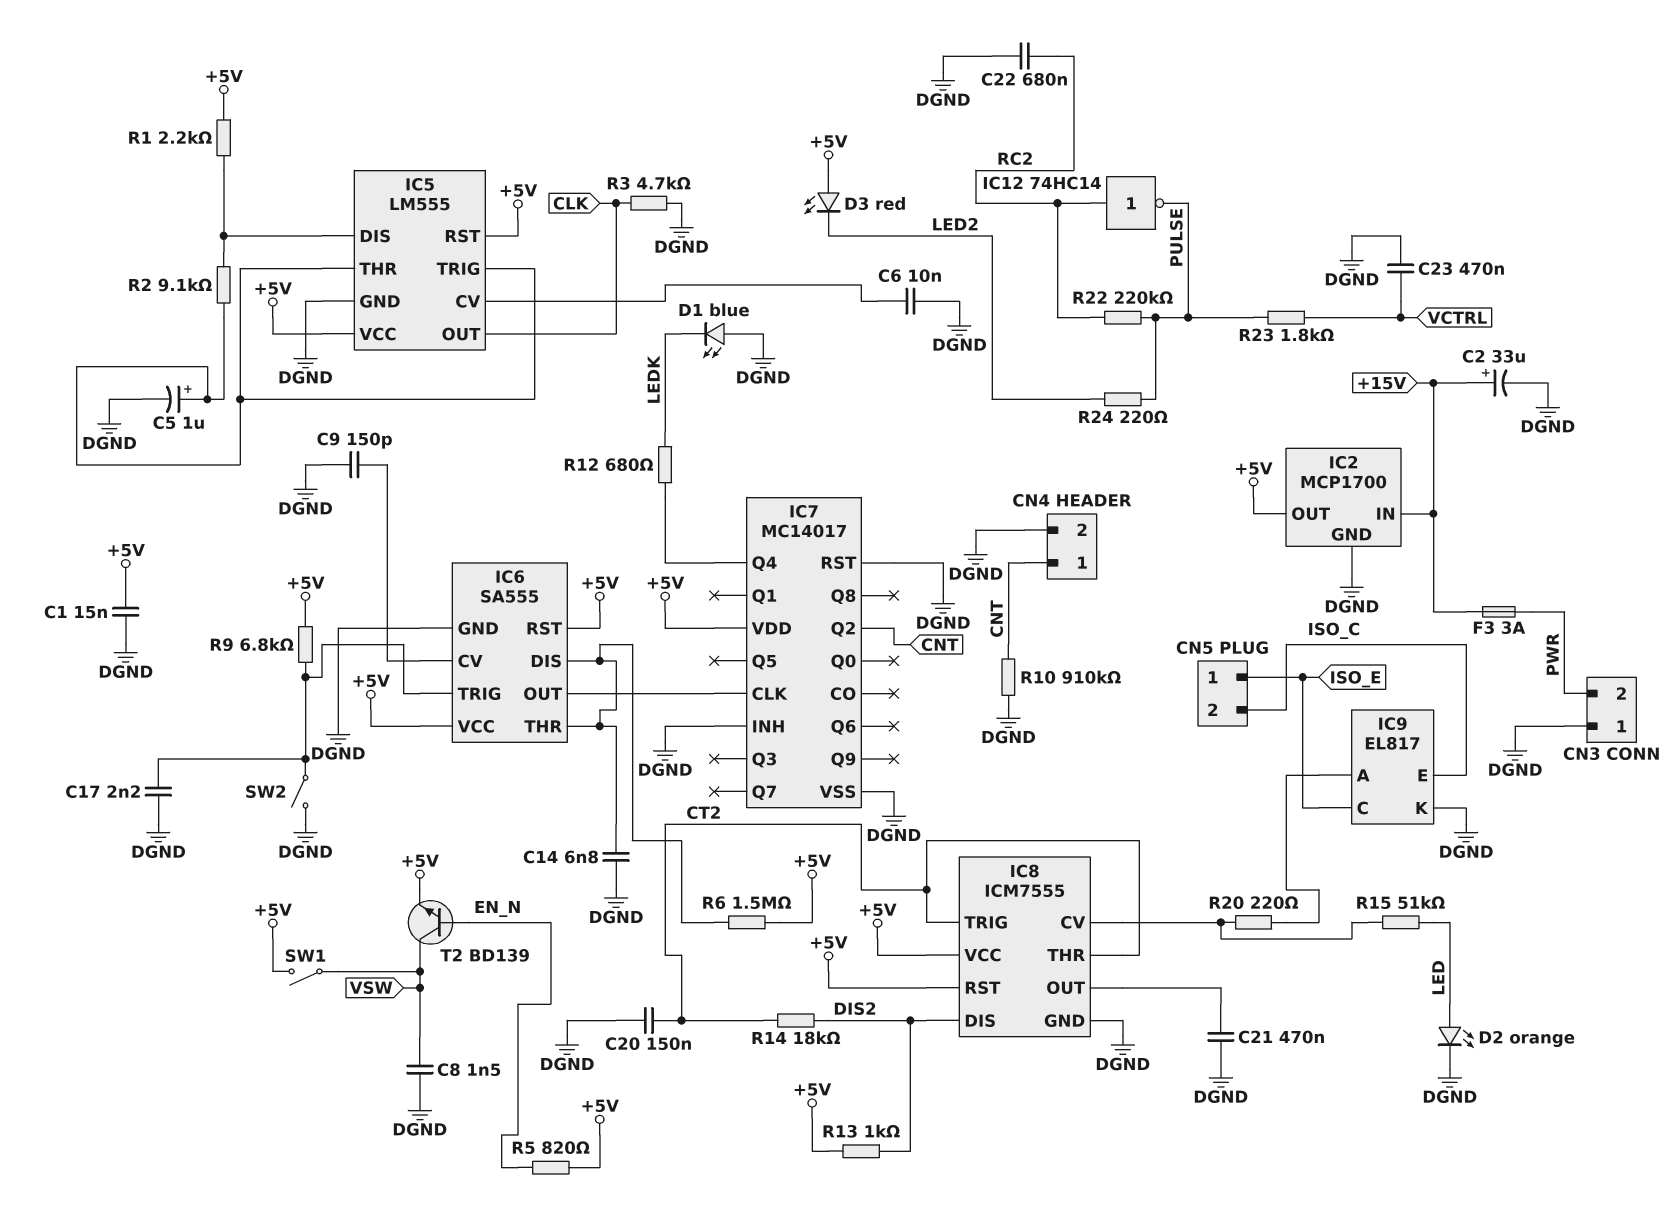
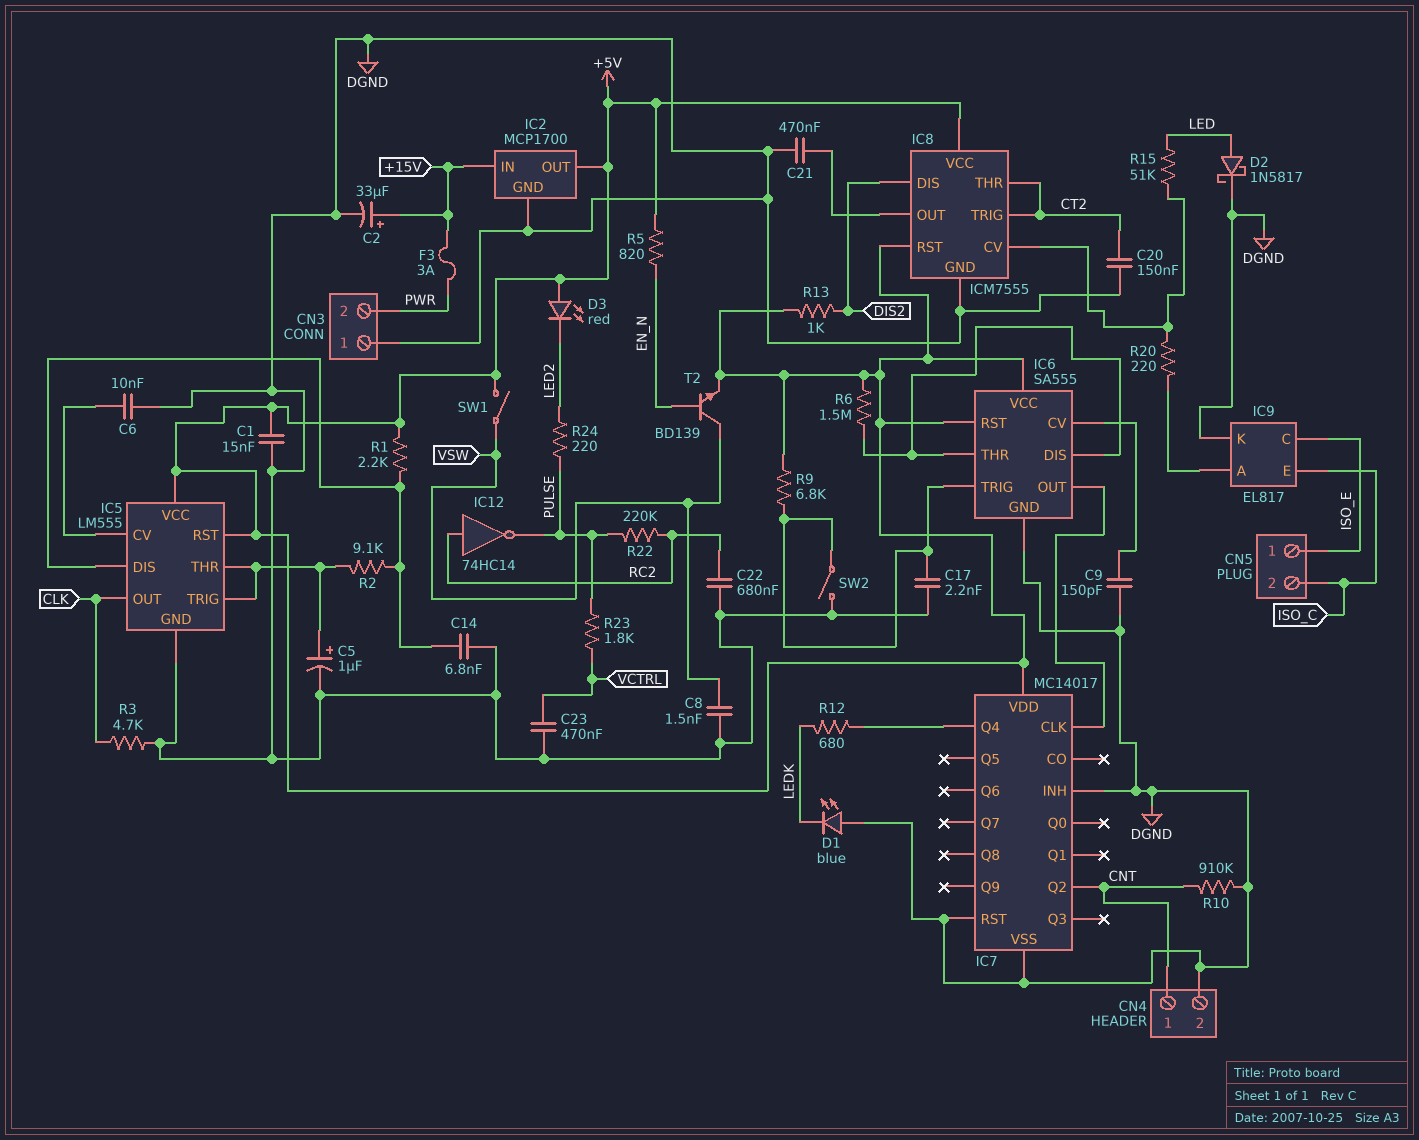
C14: 6.8nF (DGND, IC6/DIS) -> 6.8nF (DGND, IC5/DIS)
D2: LED orange (A LED, K DGND) -> schottky 1N5817 (A LED, K DGND)
R14: 18k (CT2, DIS2) -> none

